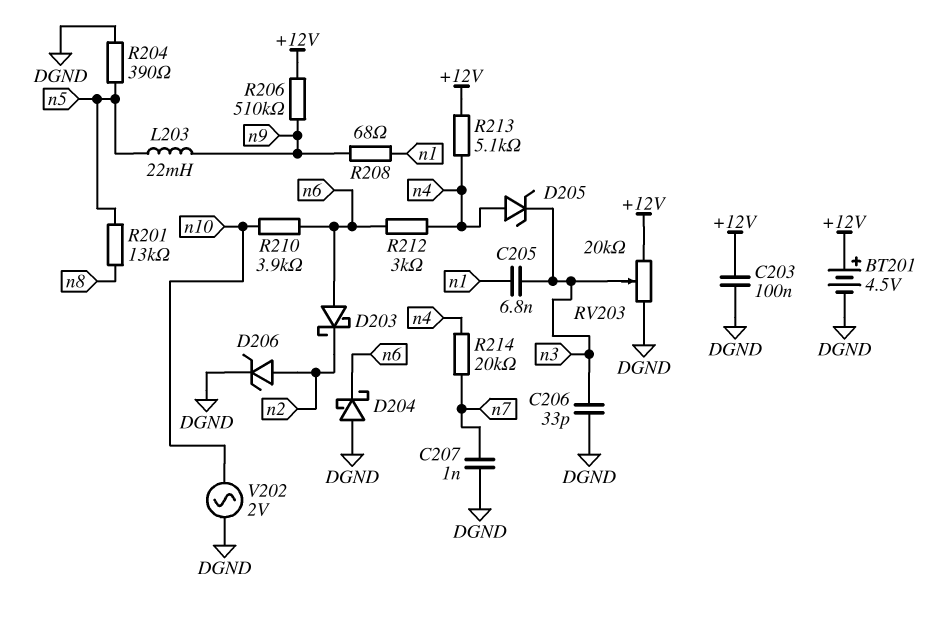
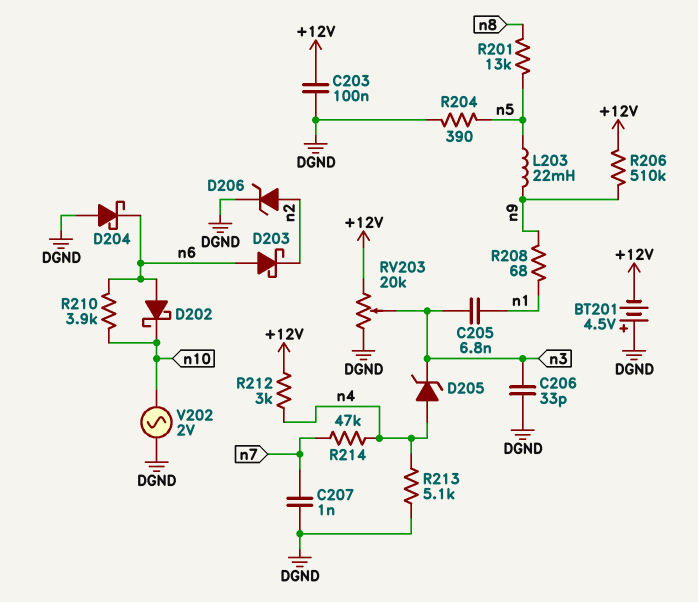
BT201: 4.5V (plus +12V, minus DGND) -> 4.5V (plus DGND, minus +12V)
D202: none -> schottky (A n6, K n10)
R212: 3k (n4, n6) -> 3k (+12V, n4)
R213: 5.1k (+12V, n4) -> 5.1k (DGND, n4)
R214: 20k (n4, n7) -> 47k (n4, n7)

